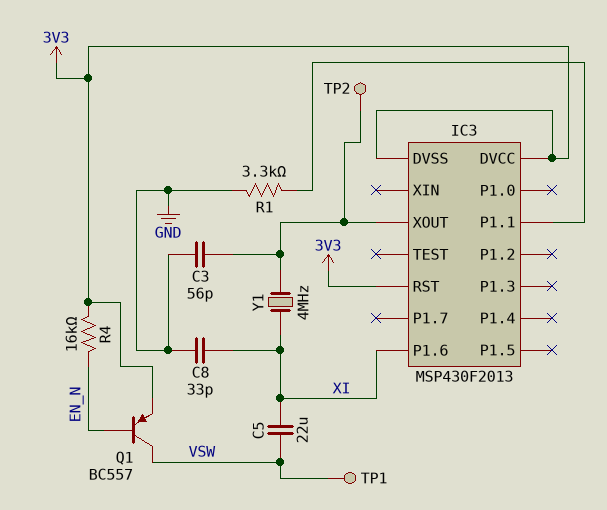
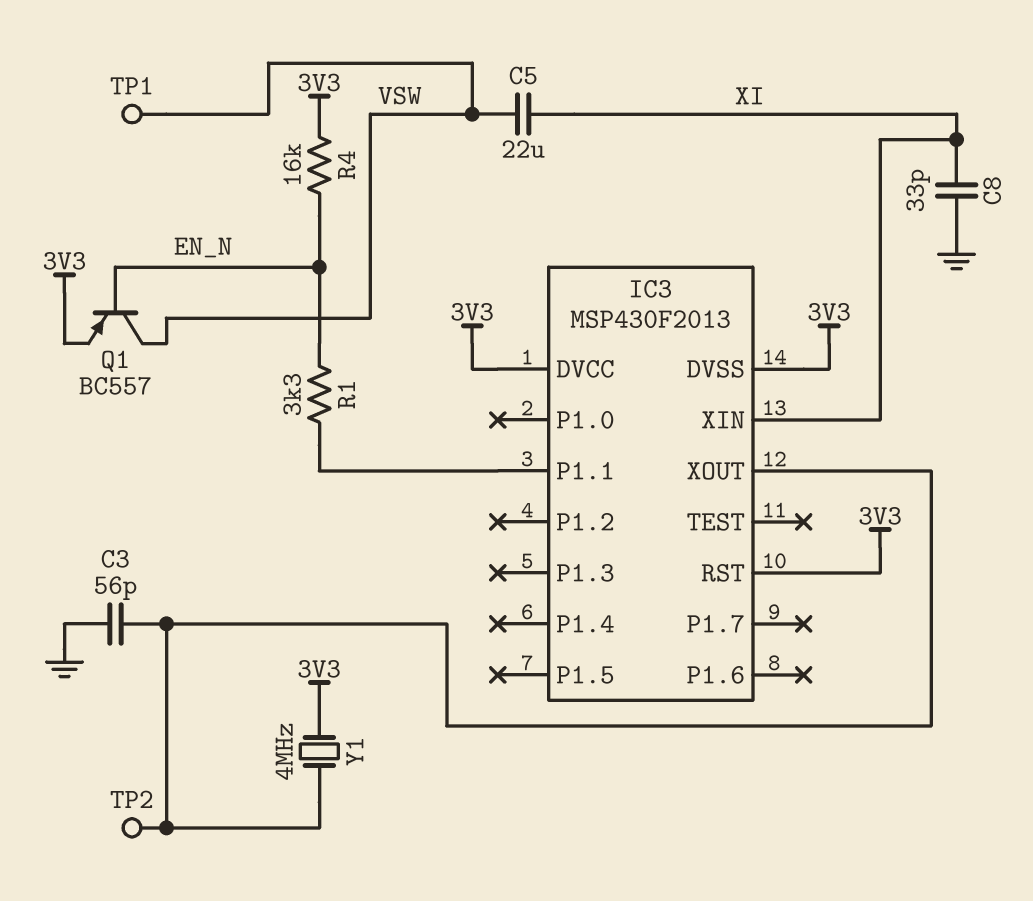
IC3 pin P1.6: XI -> none
IC3 pin XIN: none -> XI
R1: 3.3k (GND, IC3/P1.1) -> 3.3k (EN_N, IC3/P1.1)
Y1: 4MHz (IC3/XOUT, XI) -> 4MHz (3V3, IC3/XOUT)

